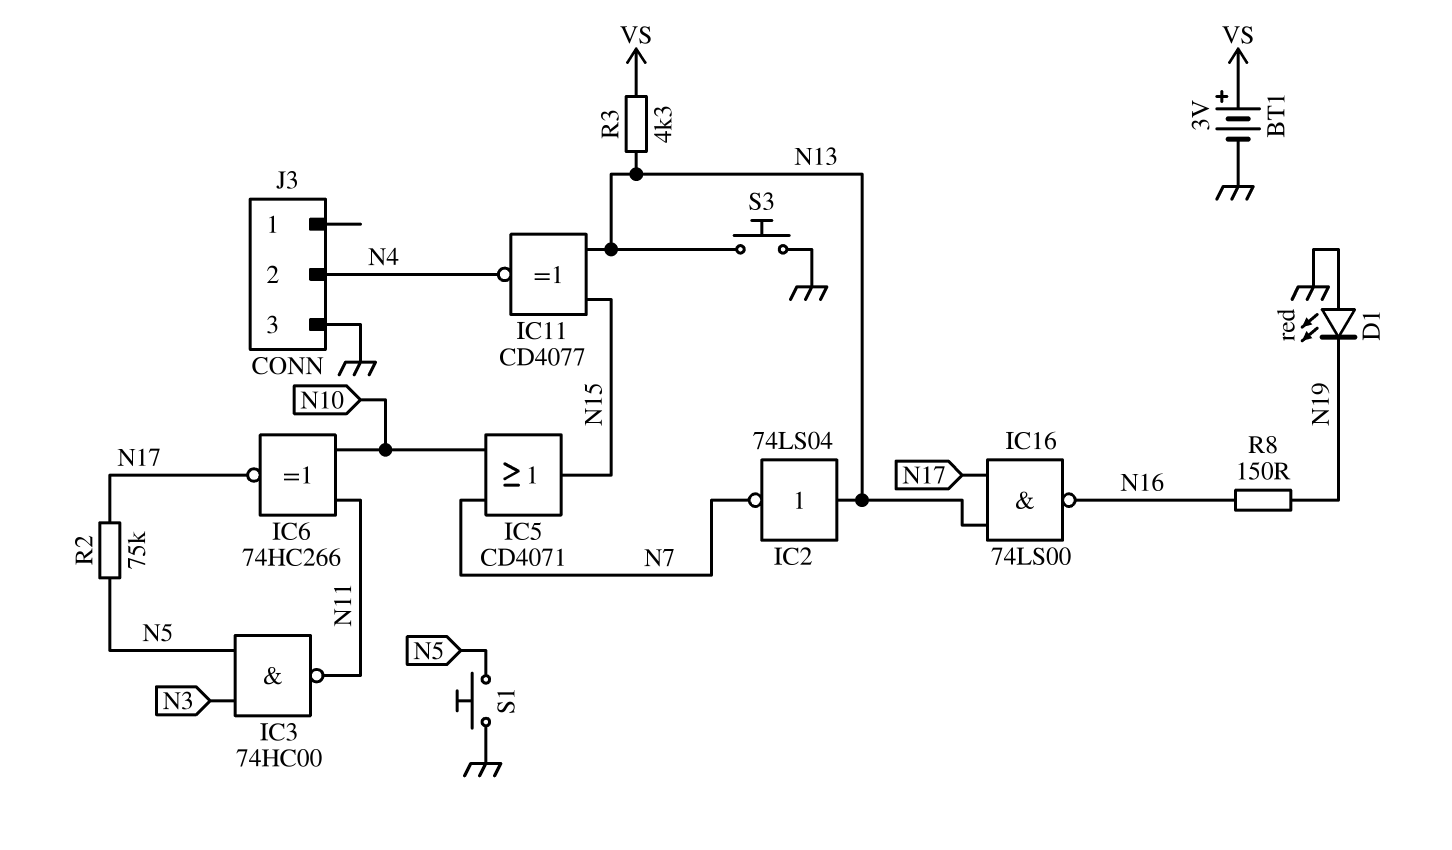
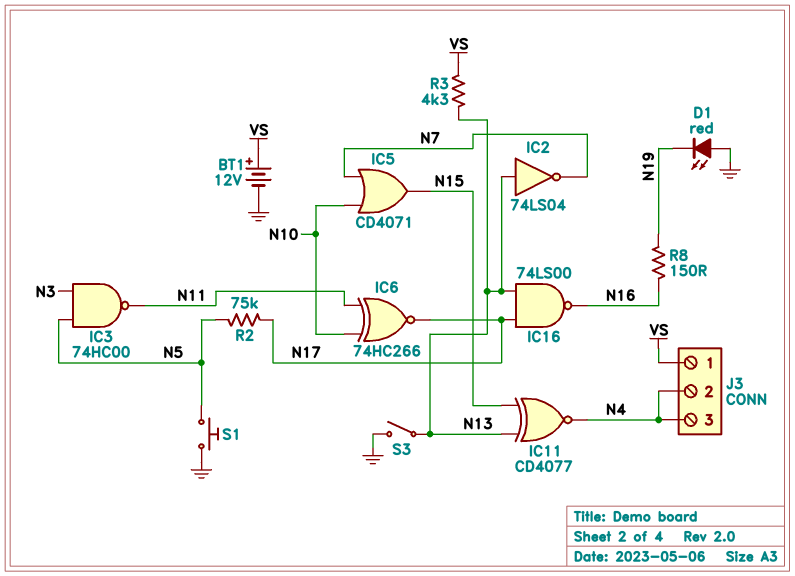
BT1: 3V (plus VS, minus GND) -> 12V (plus VS, minus GND)
J3 pin 1: none -> VS
J3 pin 3: GND -> N4
S3: button (GND, N13) -> switch (GND, N13)

